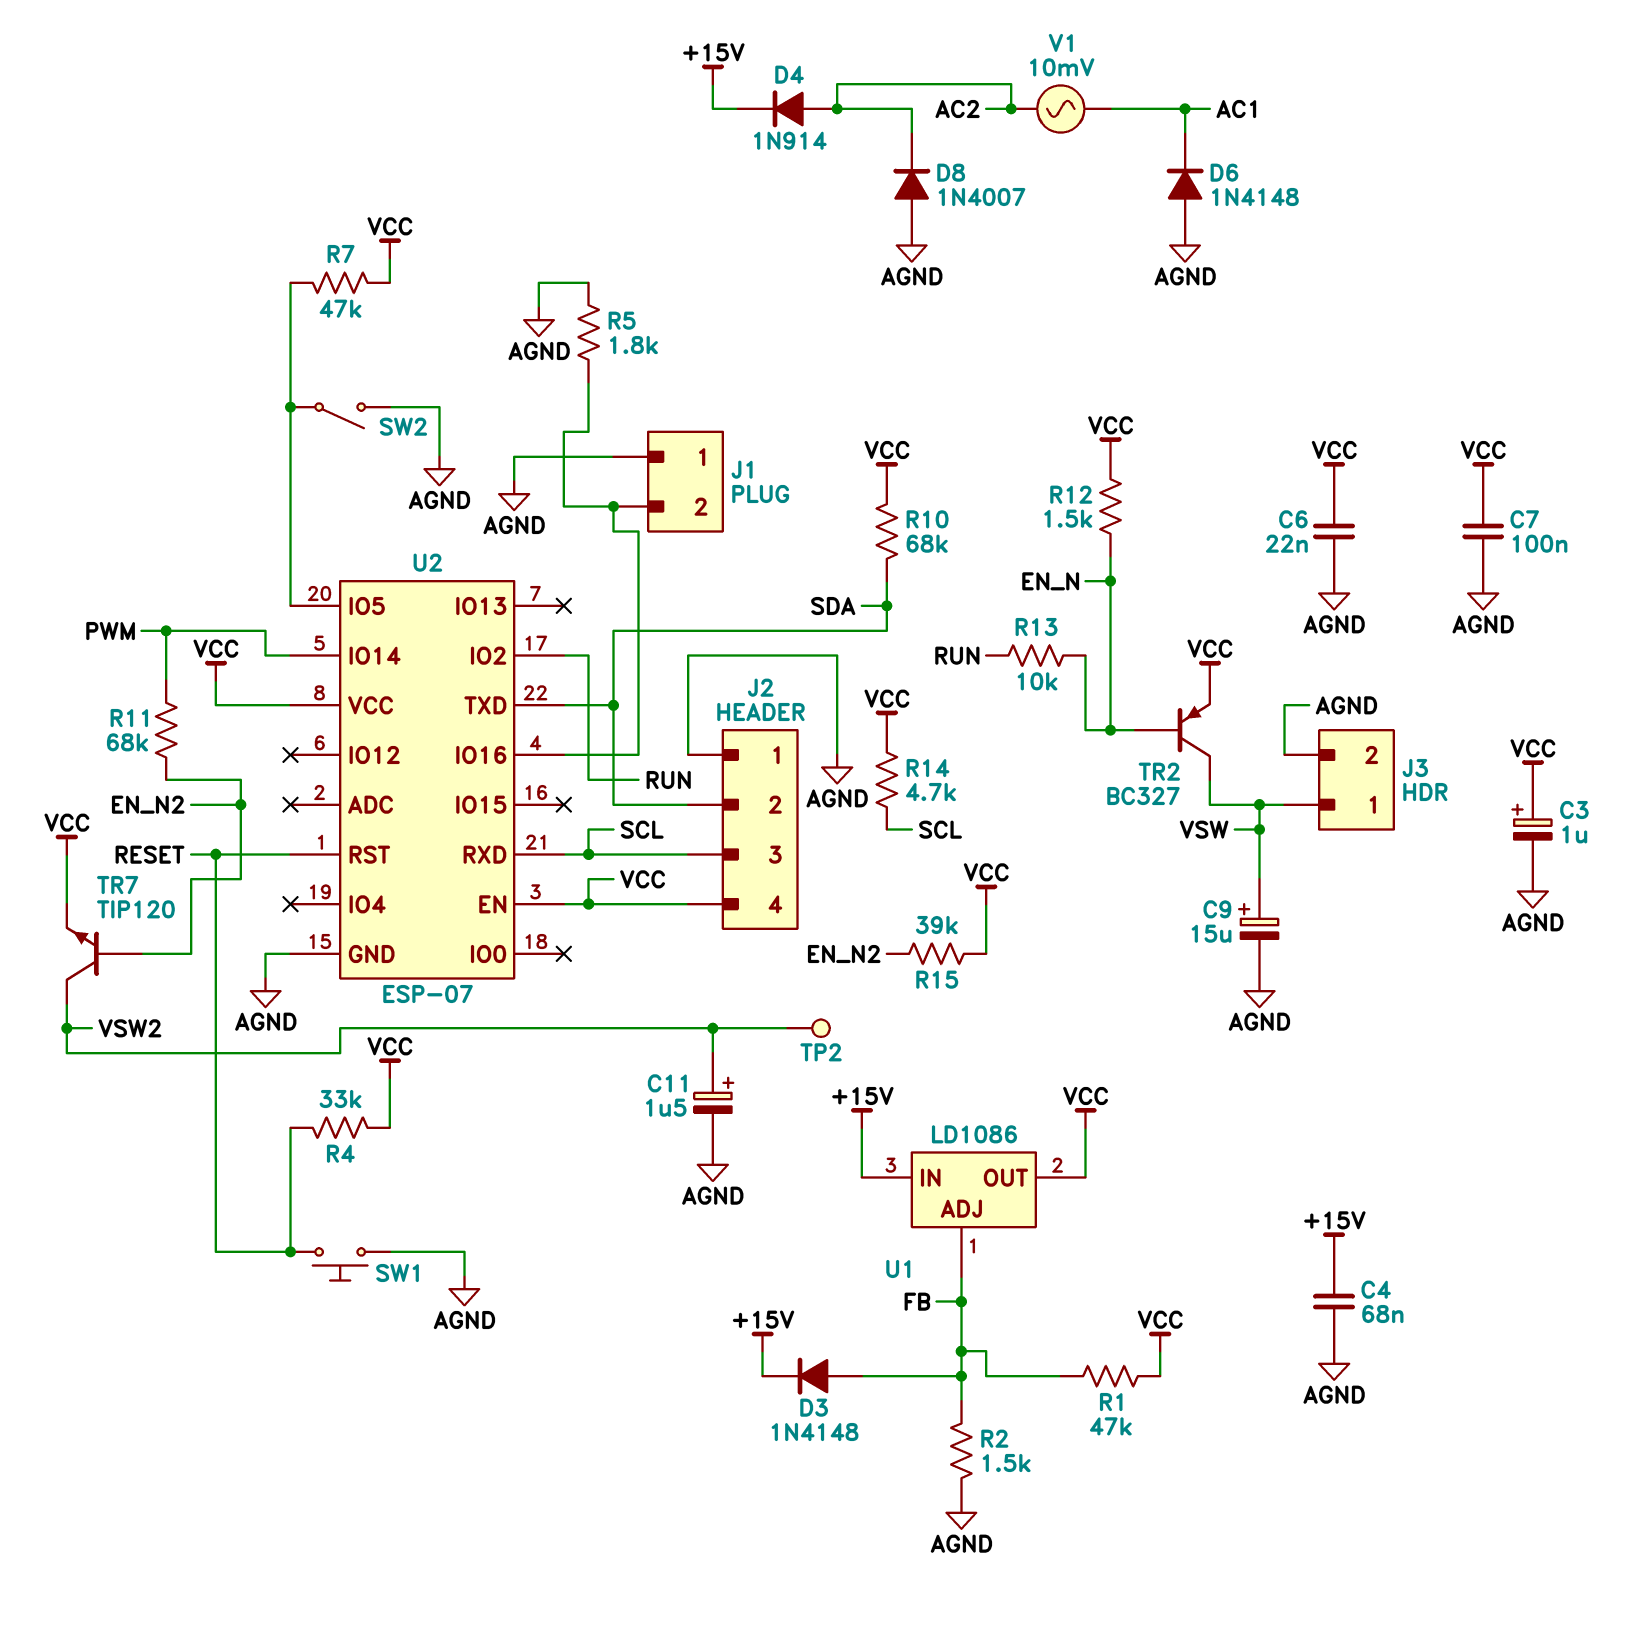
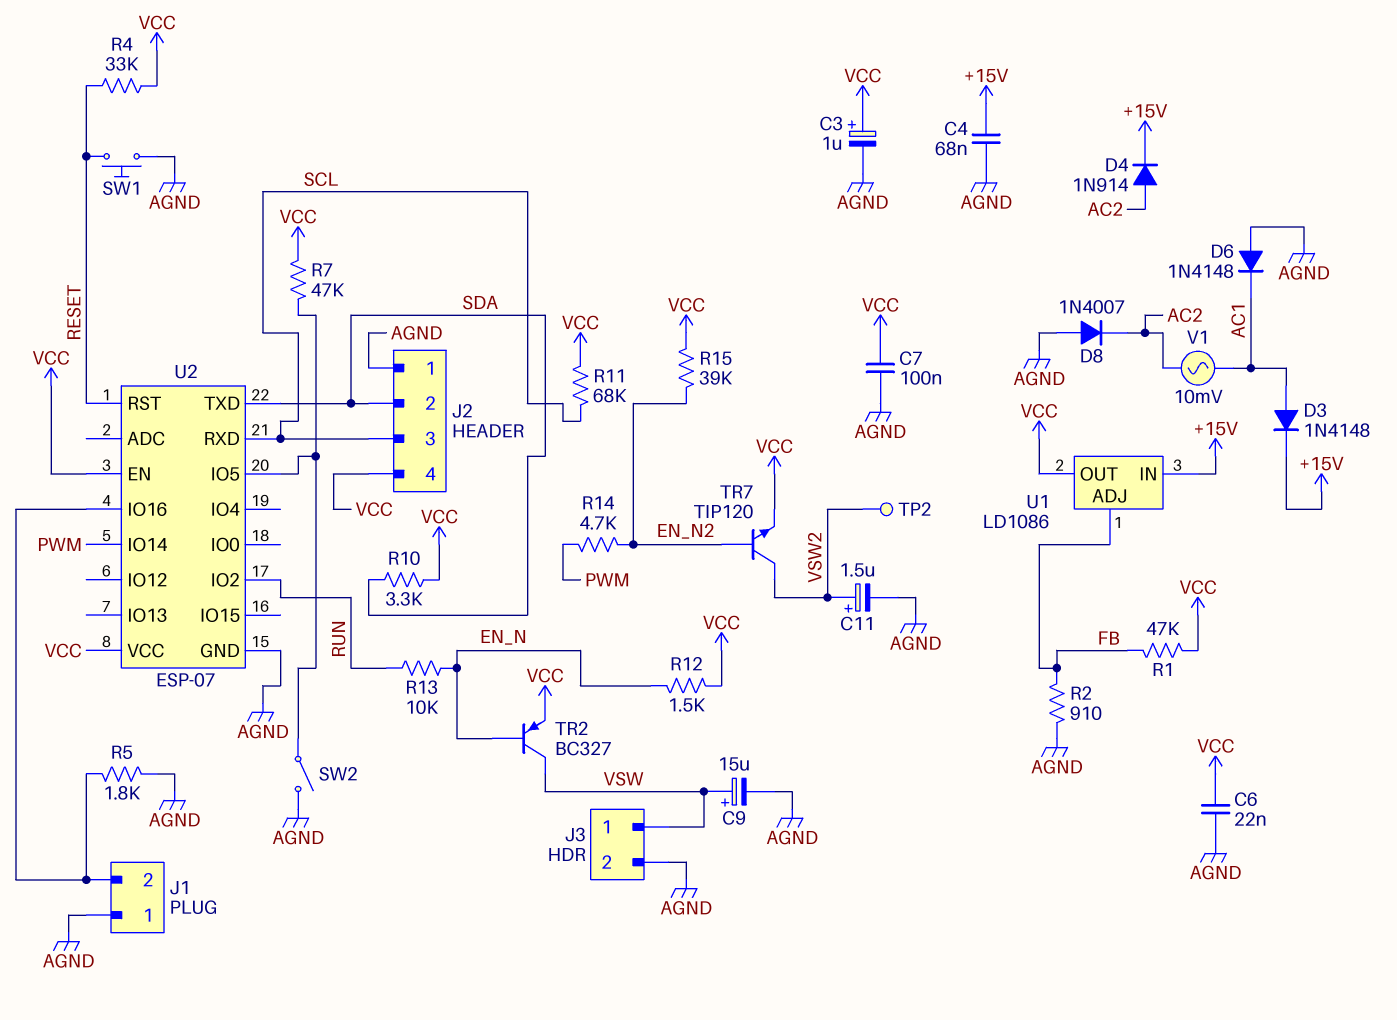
D3: diode 1N4148 (A FB, K +15V) -> diode 1N4148 (A AC1, K +15V)
R2: 1.5k (AGND, FB) -> 910 (AGND, FB)
R10: 68k (SDA, VCC) -> 3.3k (SDA, VCC)
R11: 68k (EN_N2, PWM) -> 68k (SCL, VCC)
R14: 4.7k (SCL, VCC) -> 4.7k (EN_N2, PWM)

